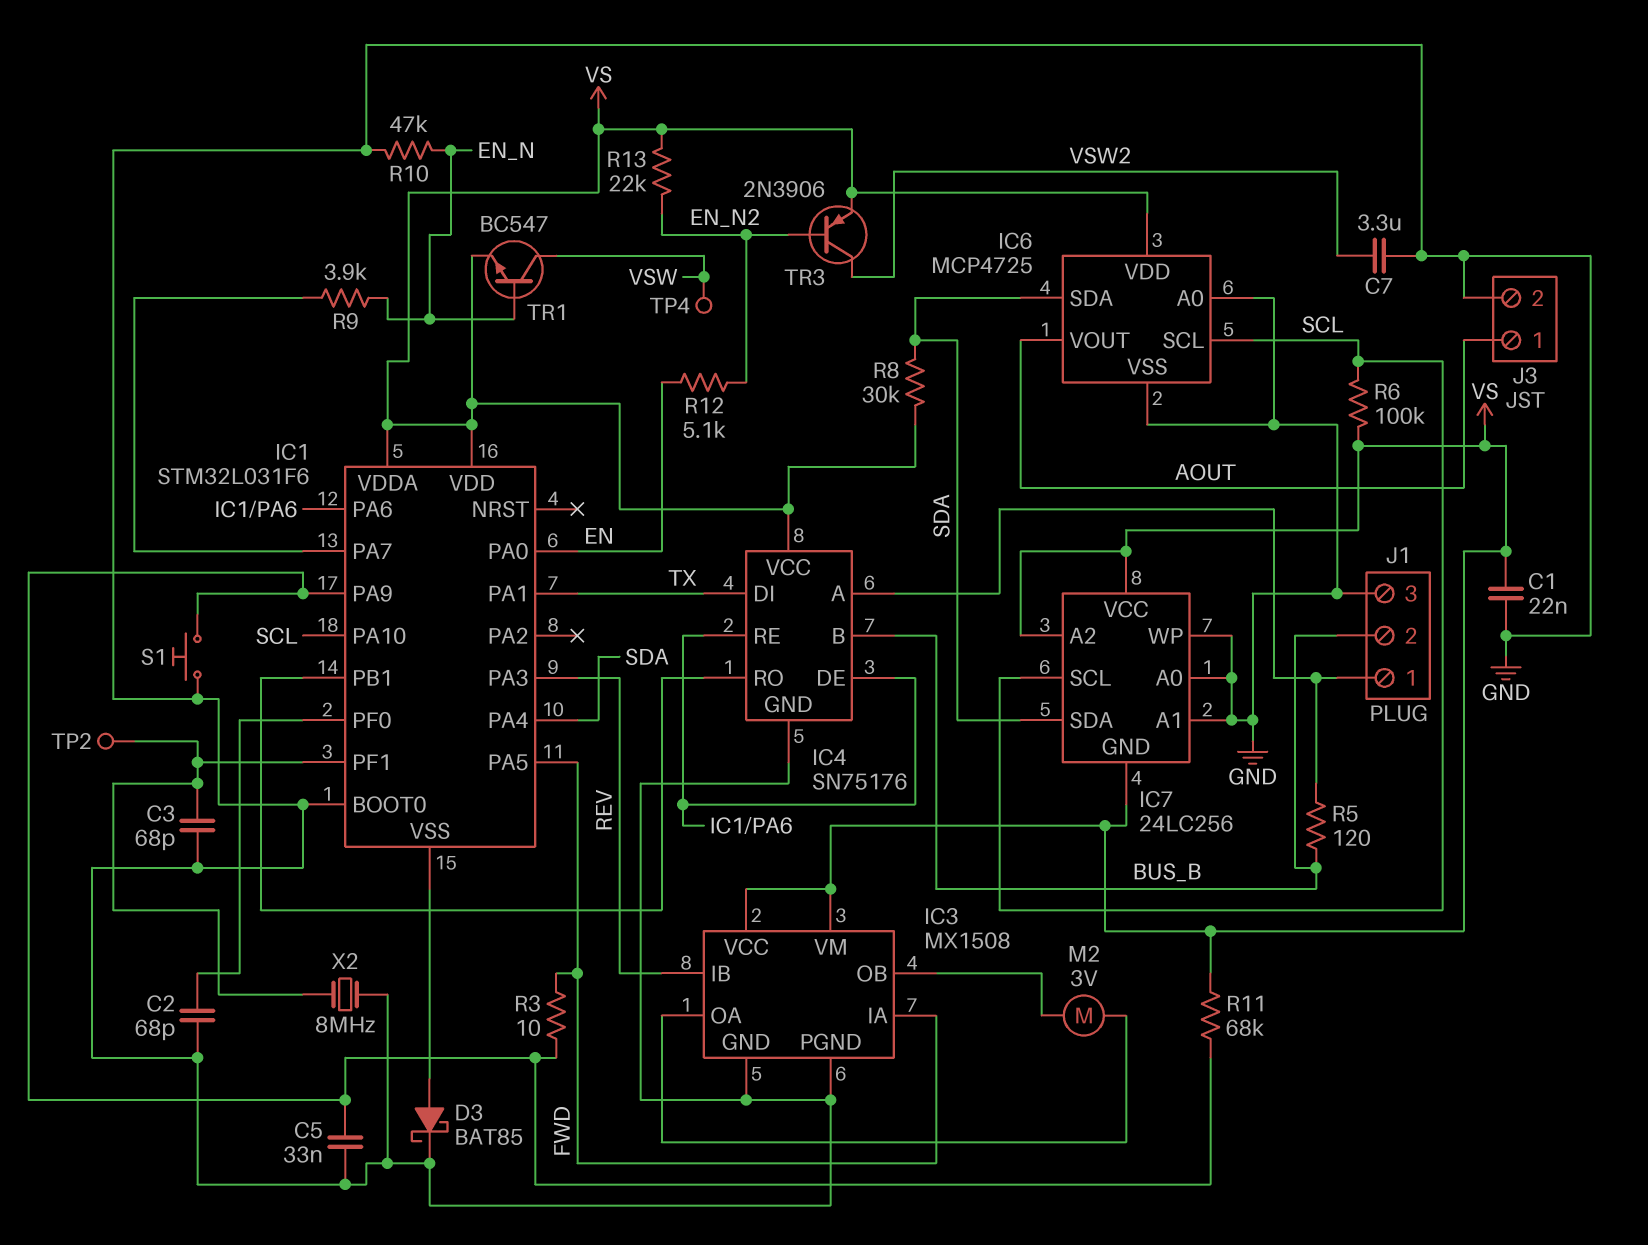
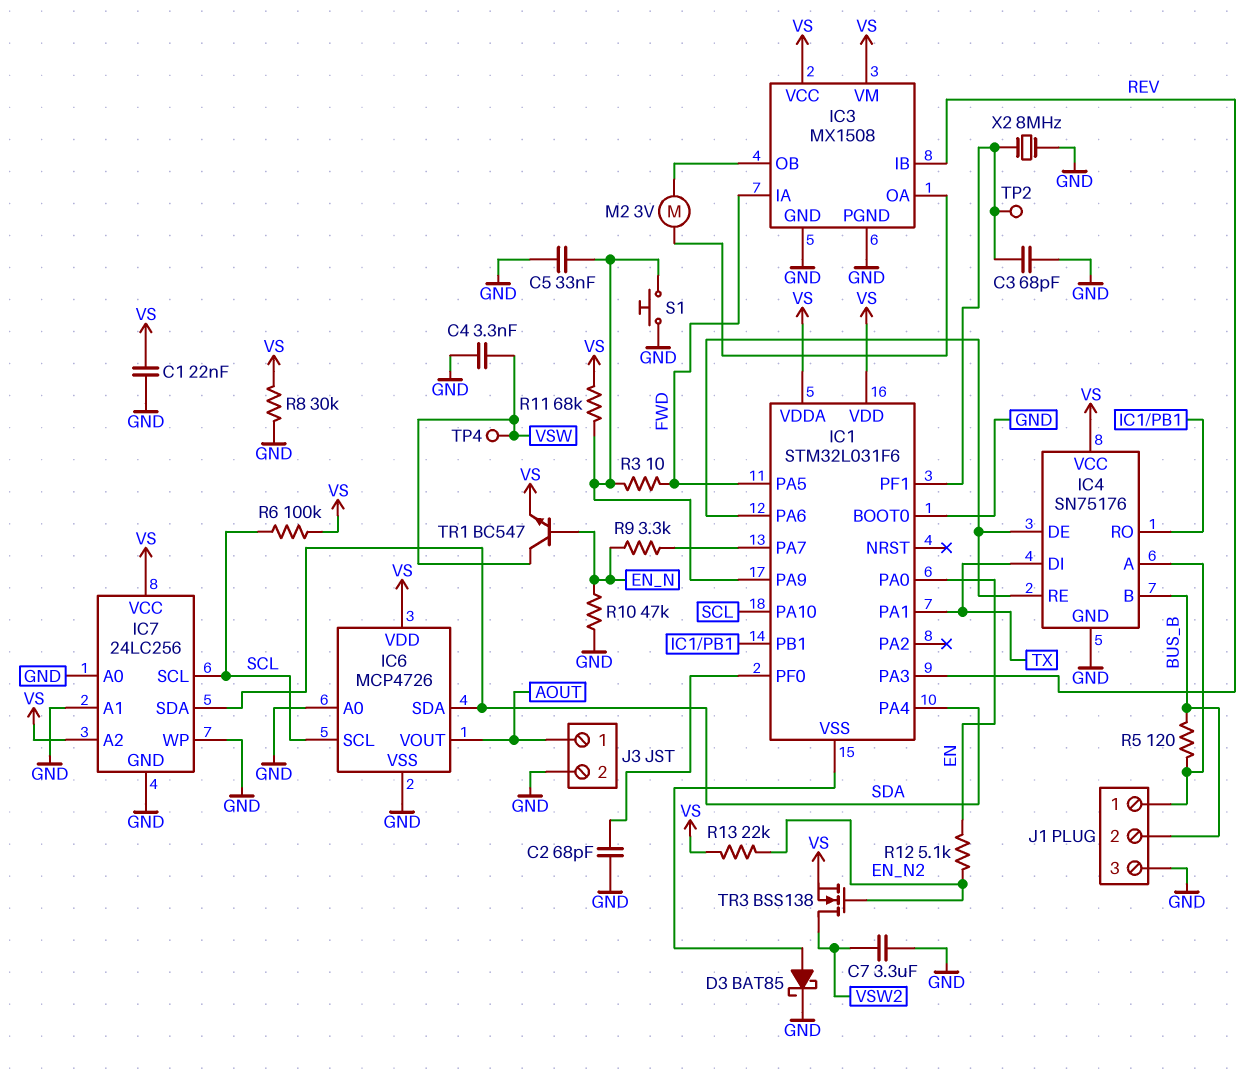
C4: none -> 3.3nF (GND, VSW)
IC6: MCP4725 -> MCP4726
IC7 pin GND: VS -> GND
R8: 30k (SDA, VS) -> 30k (GND, VS)
R9: 3.9k (EN_N, IC1/PA7) -> 3.3k (EN_N, IC1/PA7)
TR3: PNP 2N3906 (B EN_N2, C VSW2, E VS) -> NMOS BSS138 (G EN_N2, D VSW2, S VS)

